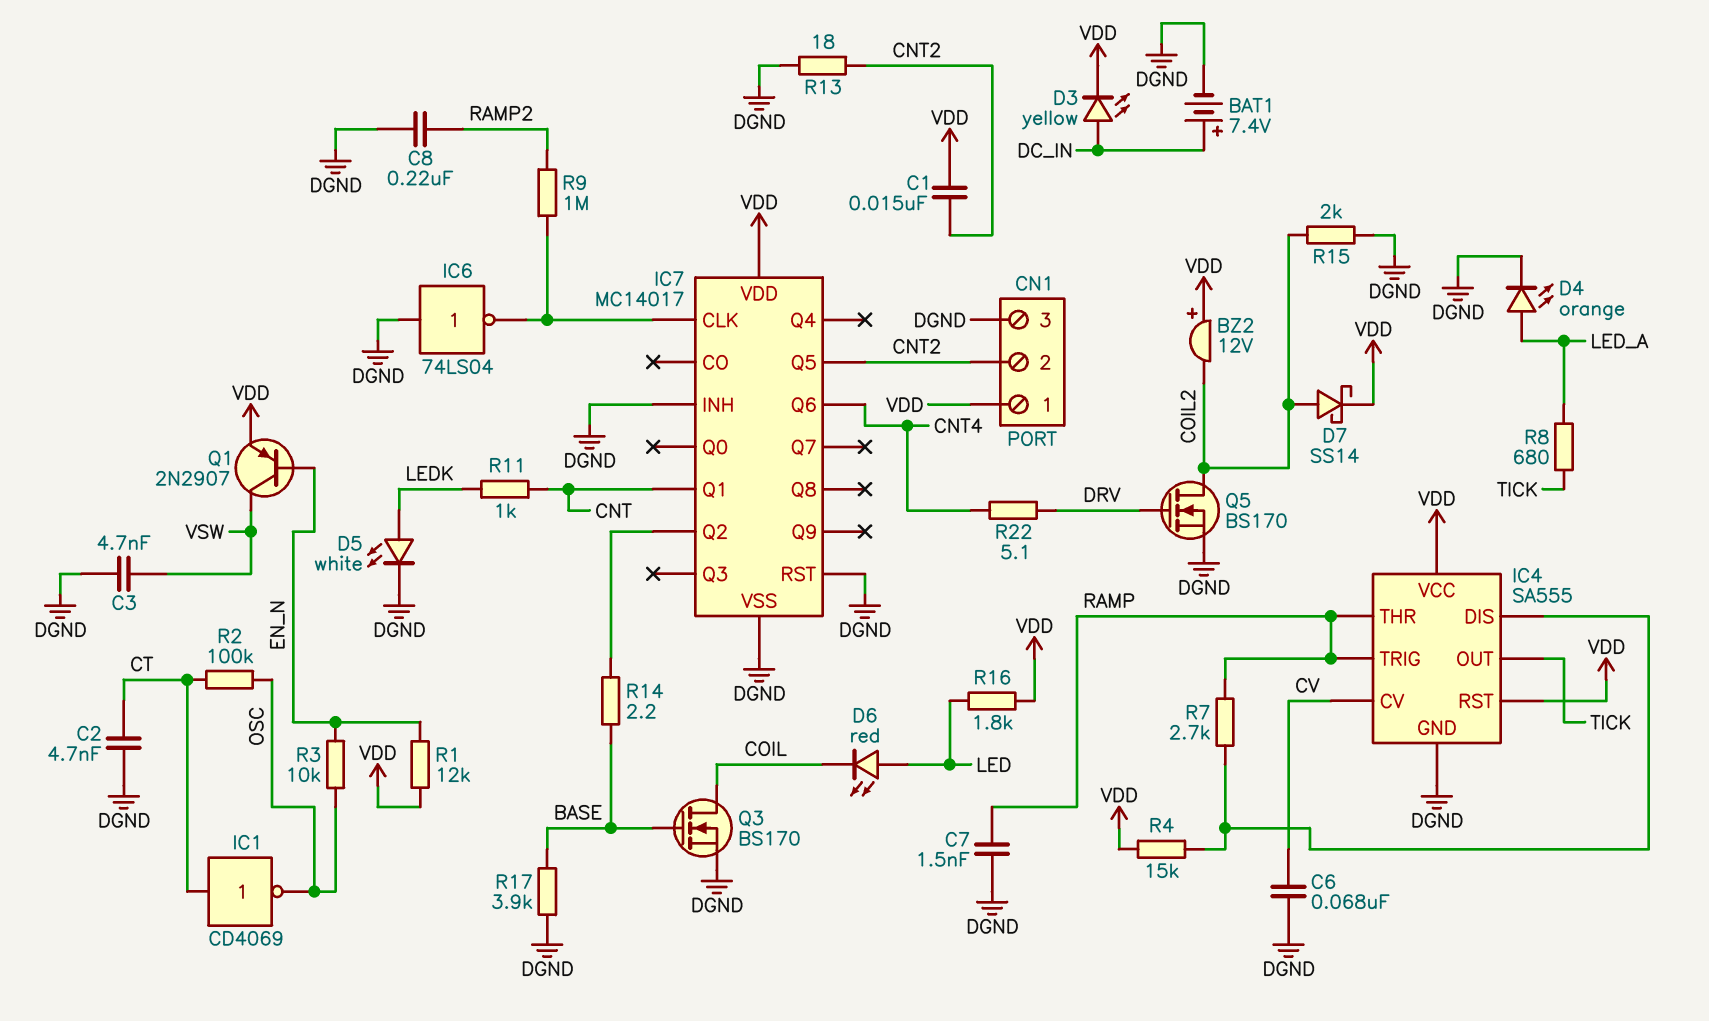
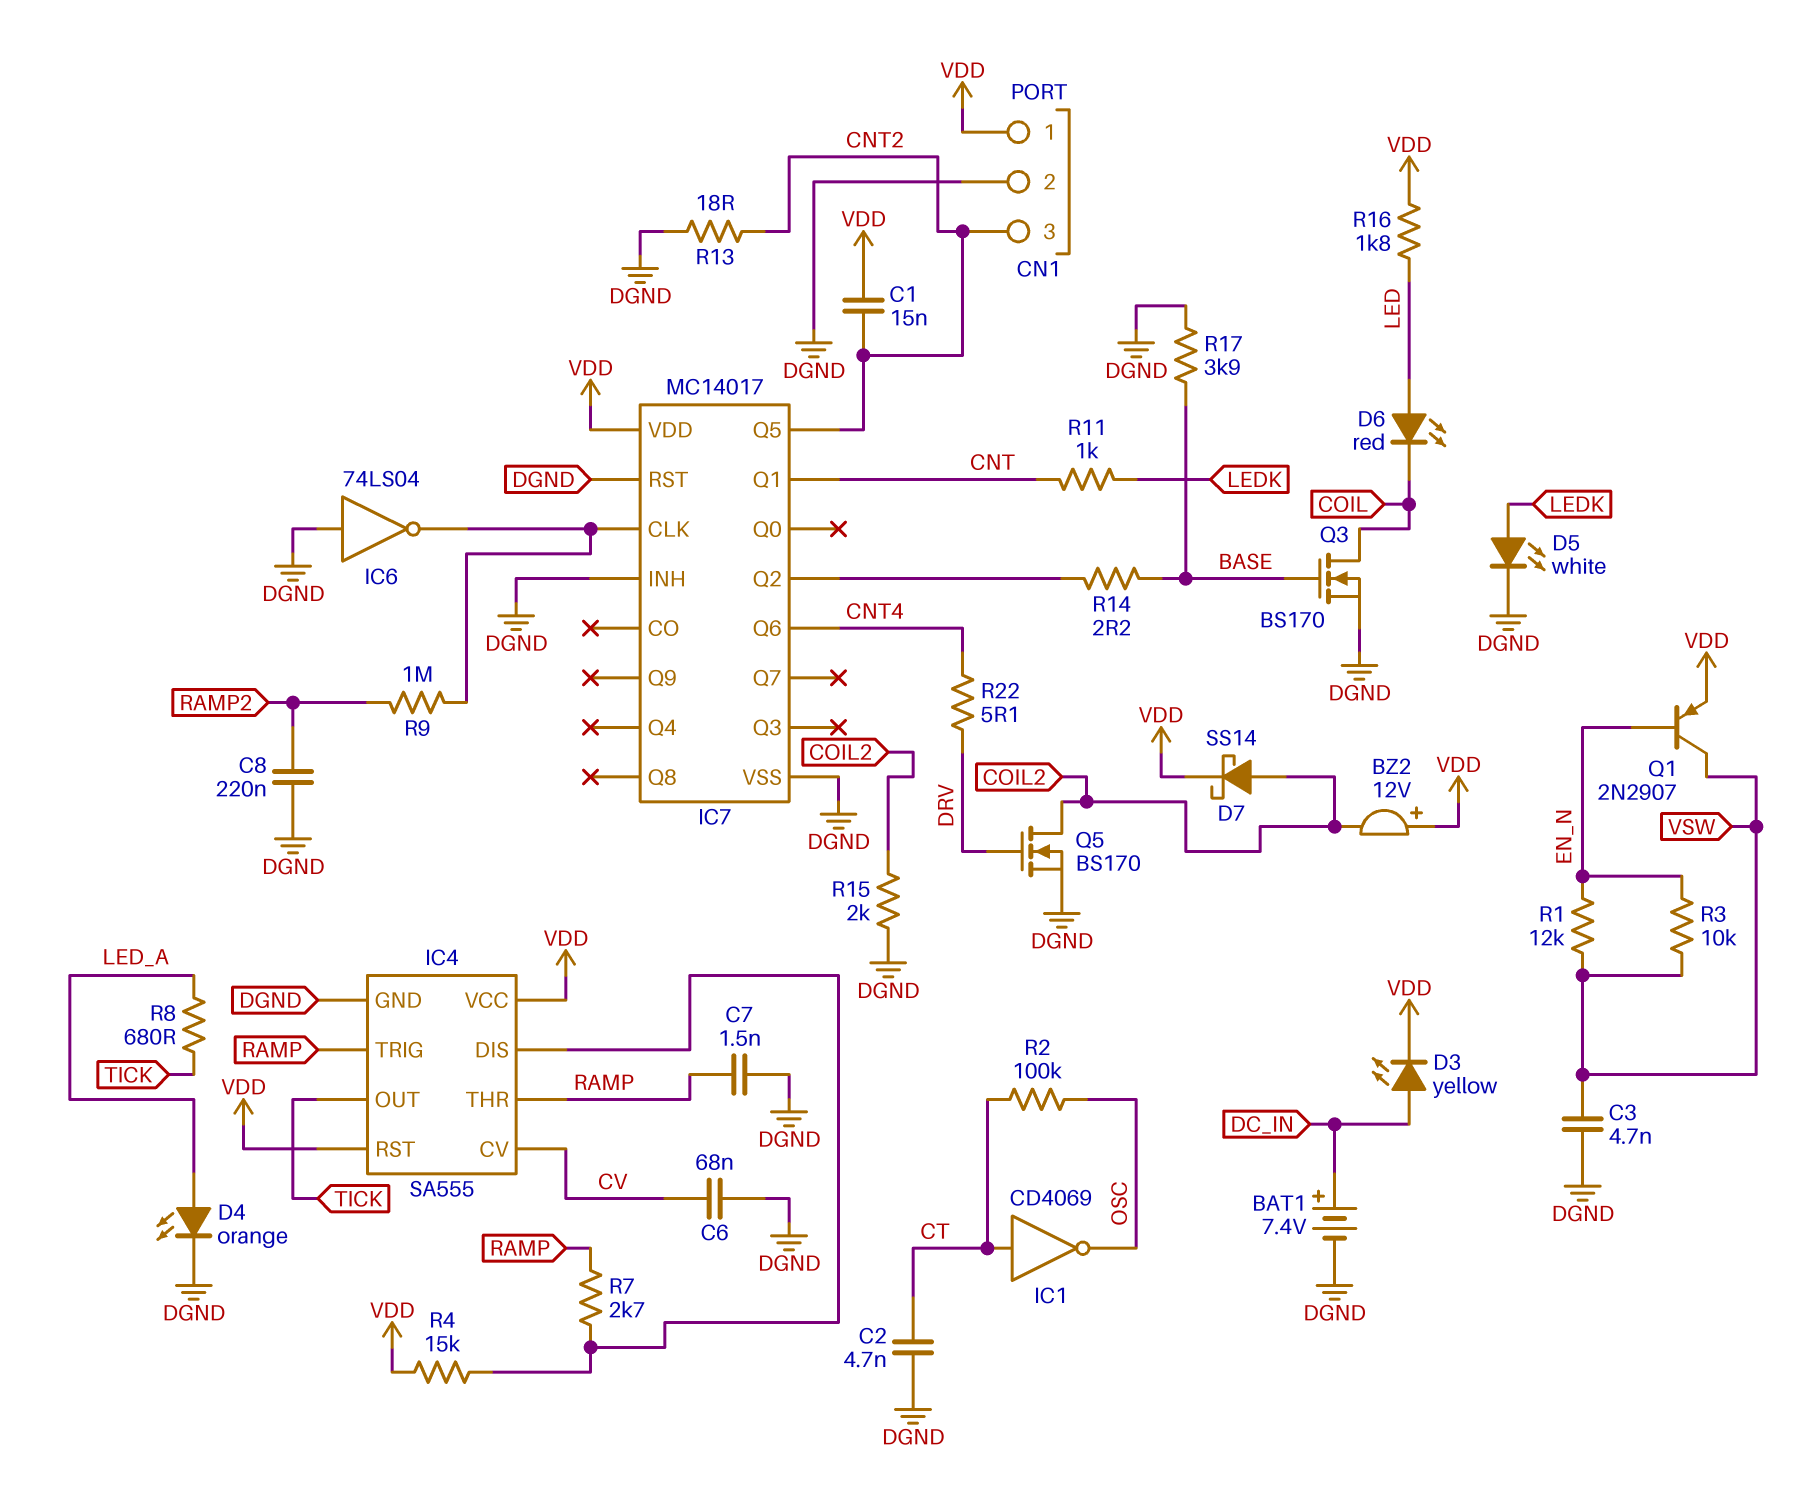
CN1 pin 2: CNT2 -> DGND
CN1 pin 3: DGND -> CNT2
R1: 12k (EN_N, VDD) -> 12k (EN_N, VSW)
R3: 10k (EN_N, OSC) -> 10k (EN_N, VSW)

